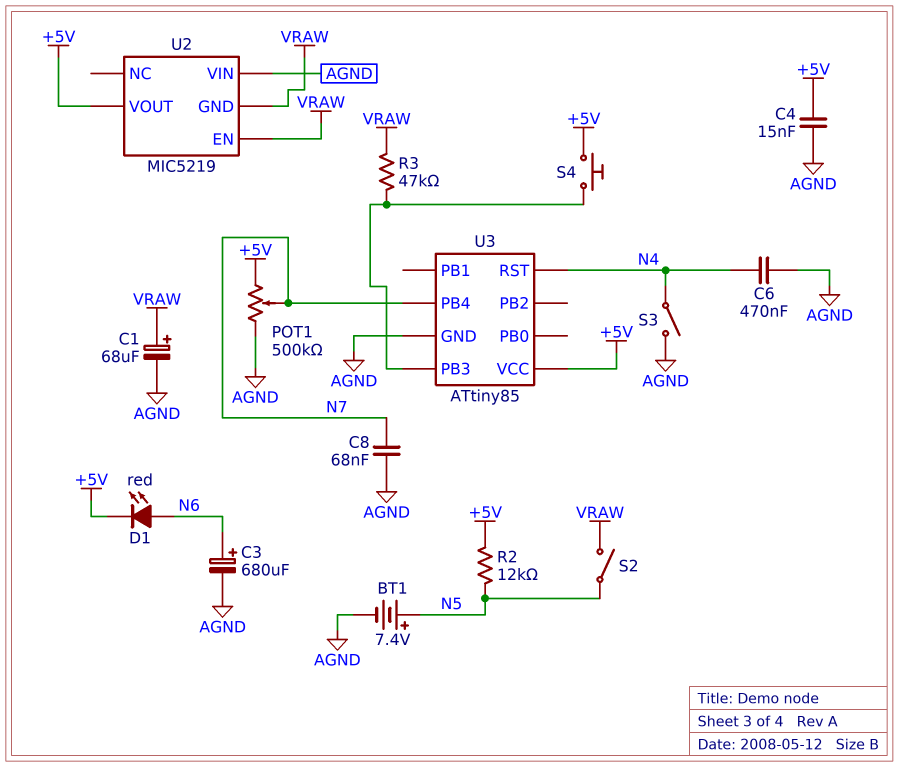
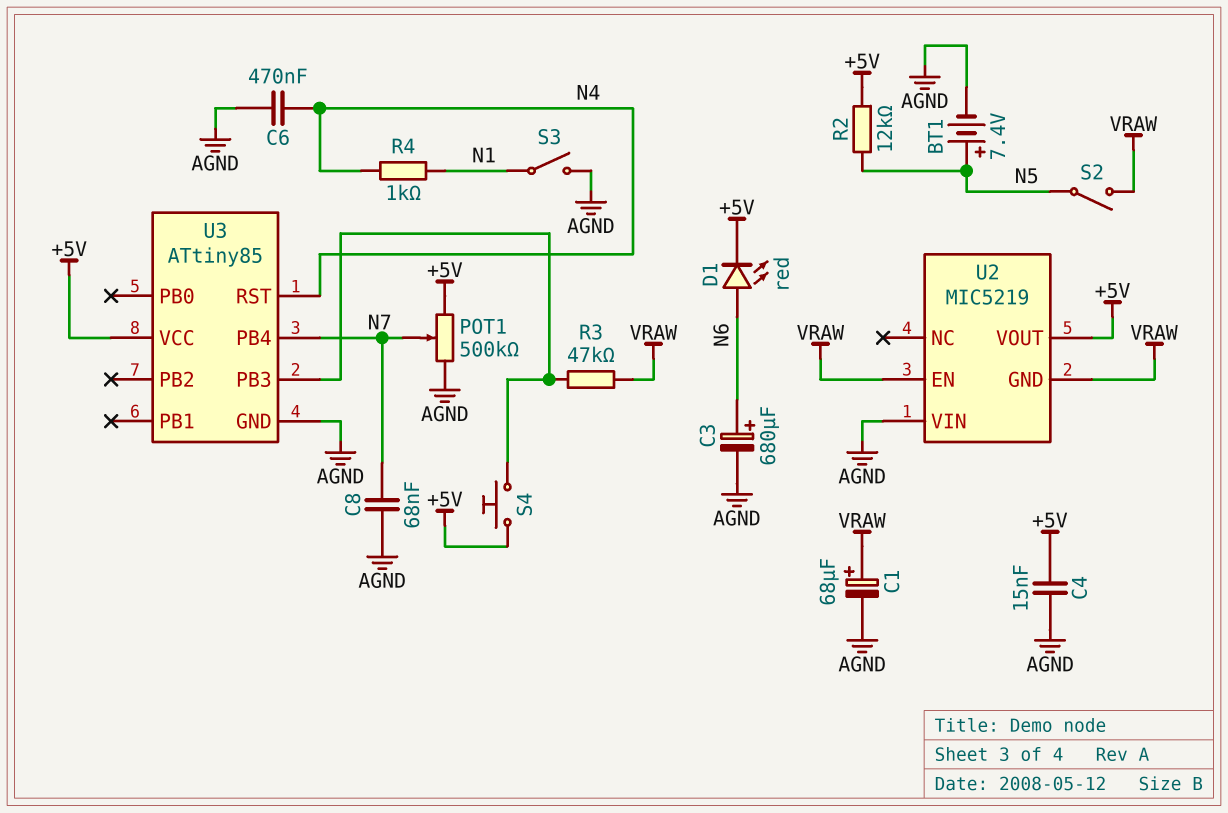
R4: none -> 1k (N1, N4)
S3: switch (AGND, N4) -> switch (AGND, N1)

